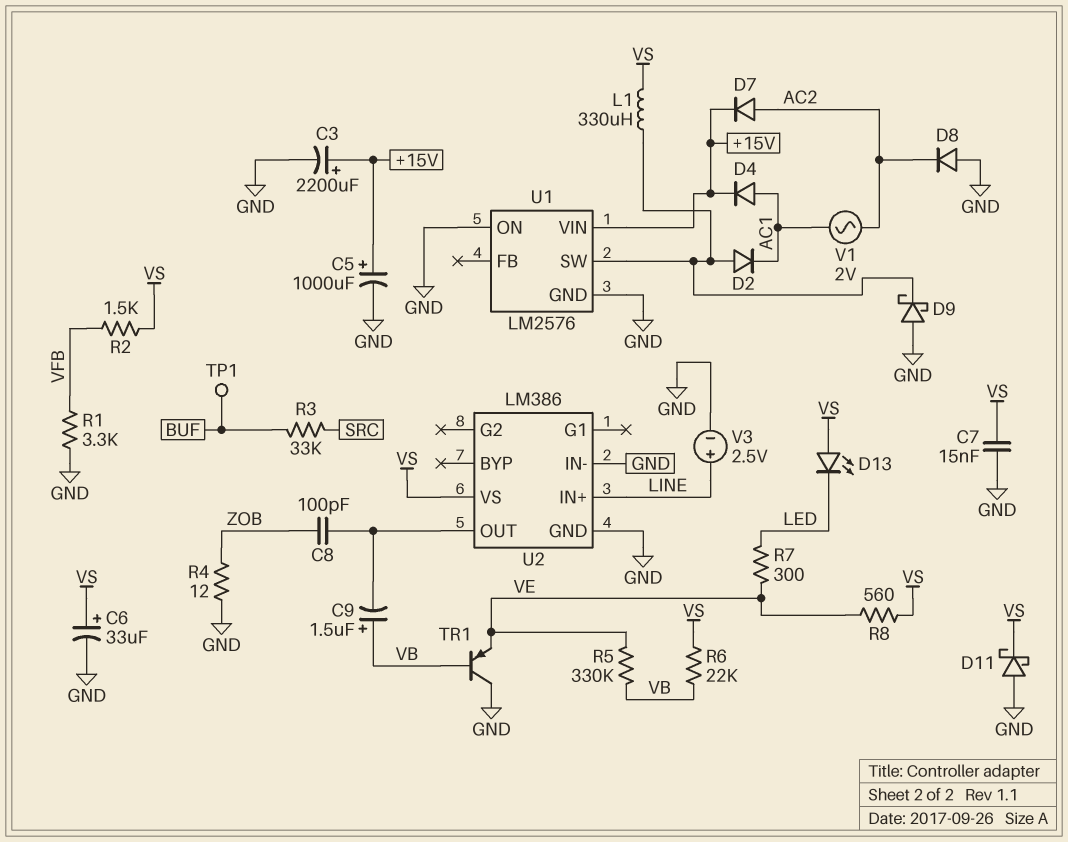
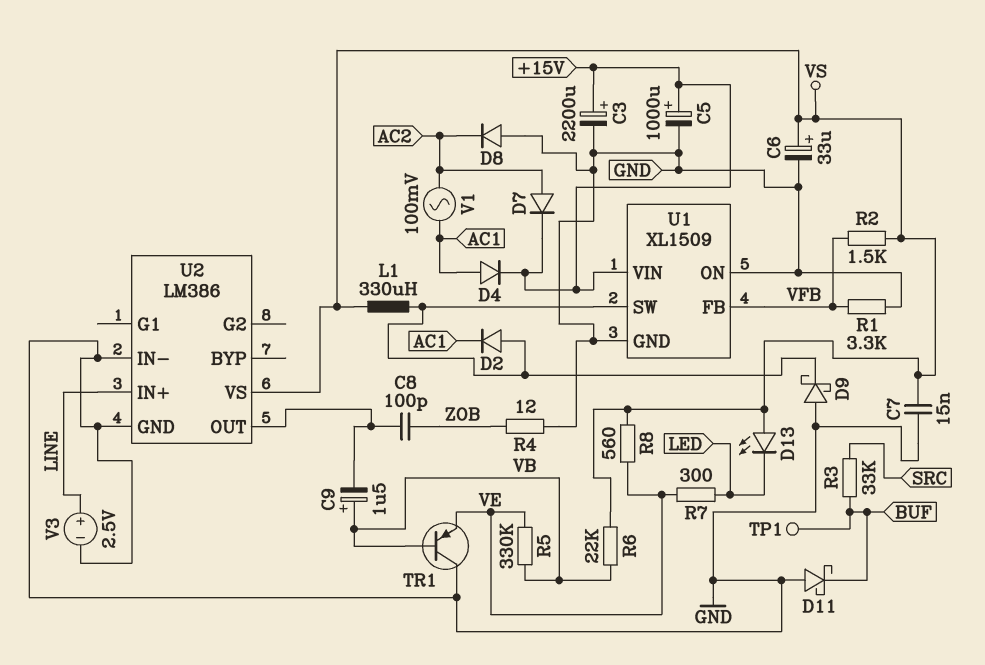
D11: schottky (A GND, K VS) -> schottky (A GND, K BUF)
U1: LM2576 -> XL1509
U1 pin FB: none -> VFB
V1: AC 2V (AC1, AC2) -> AC 100mV (AC1, AC2)

